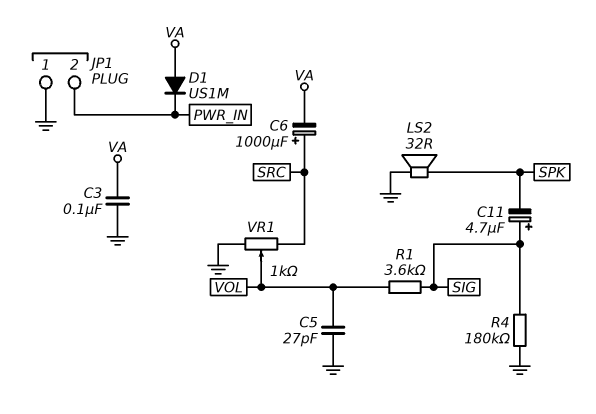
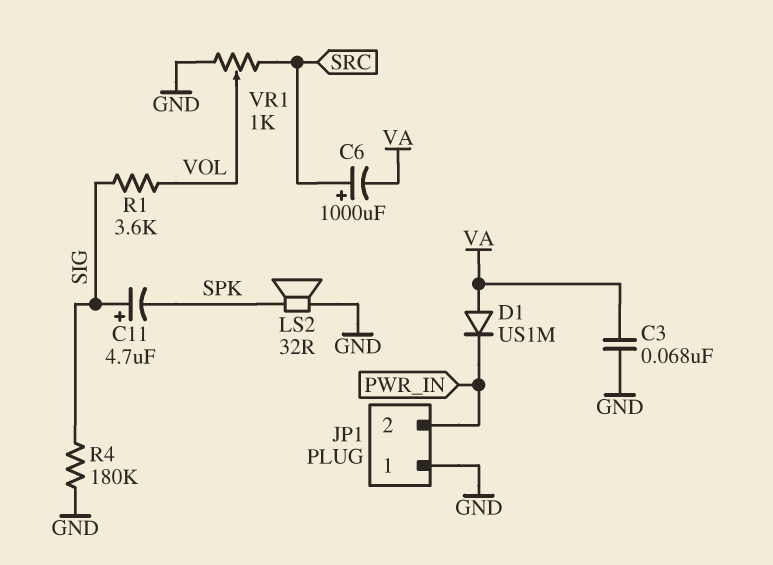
C3: 100nF (GND, VA) -> 68nF (GND, VA)
C5: 27pF (GND, VOL) -> none

